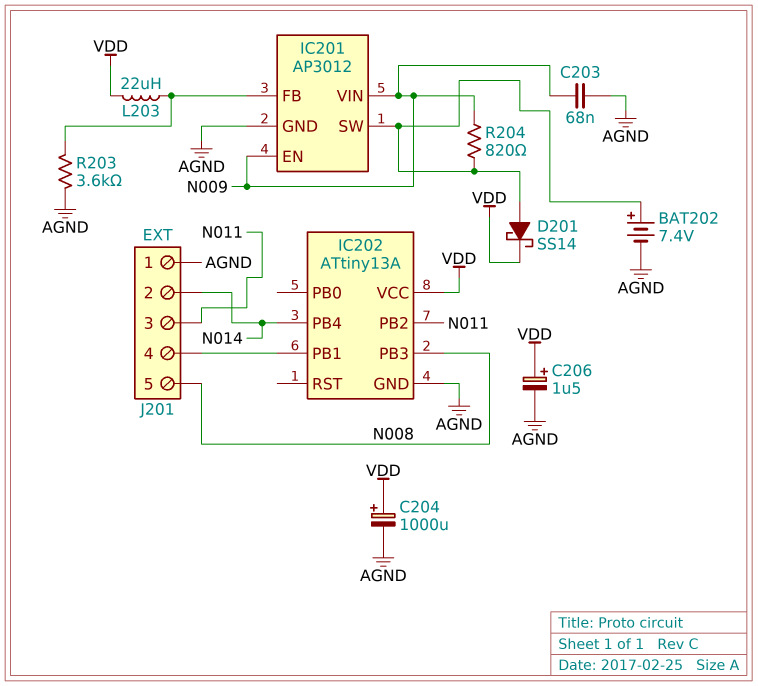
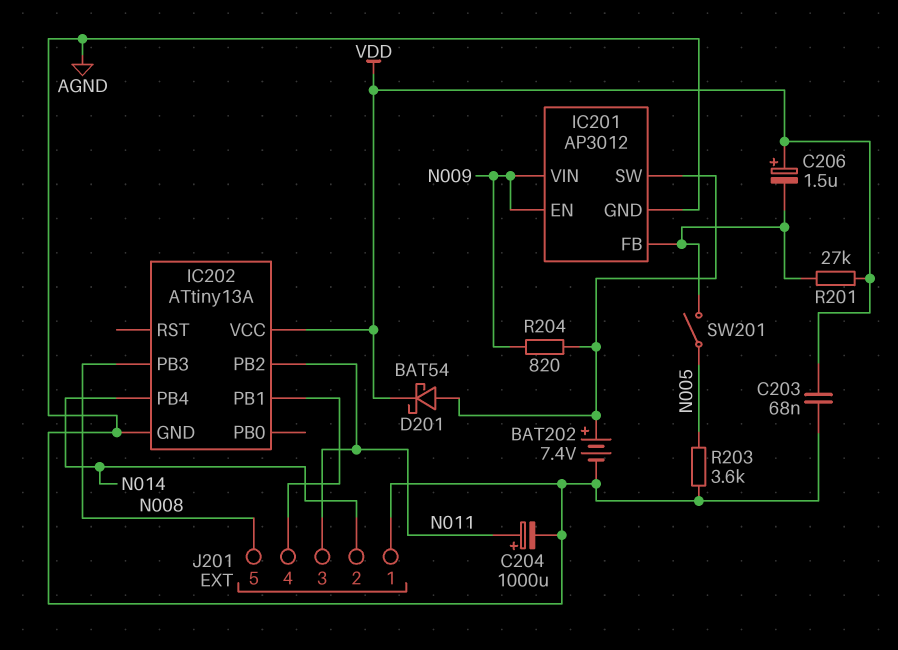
C203: 68nF (AGND, N009) -> 68nF (AGND, VDD)
C204: 1000uF (plus VDD, minus AGND) -> 1000uF (plus N011, minus AGND)
C206: 1.5uF (plus VDD, minus AGND) -> 1.5uF (plus VDD, minus IC201/FB)
D201: schottky SS14 (A IC201/SW, K VDD) -> schottky BAT54 (A IC201/SW, K VDD)
L203: 22uH (IC201/FB, VDD) -> none
R201: none -> 27k (IC201/FB, VDD)
R203: 3.6k (AGND, IC201/FB) -> 3.6k (AGND, N005)
SW201: none -> switch (IC201/FB, N005)

